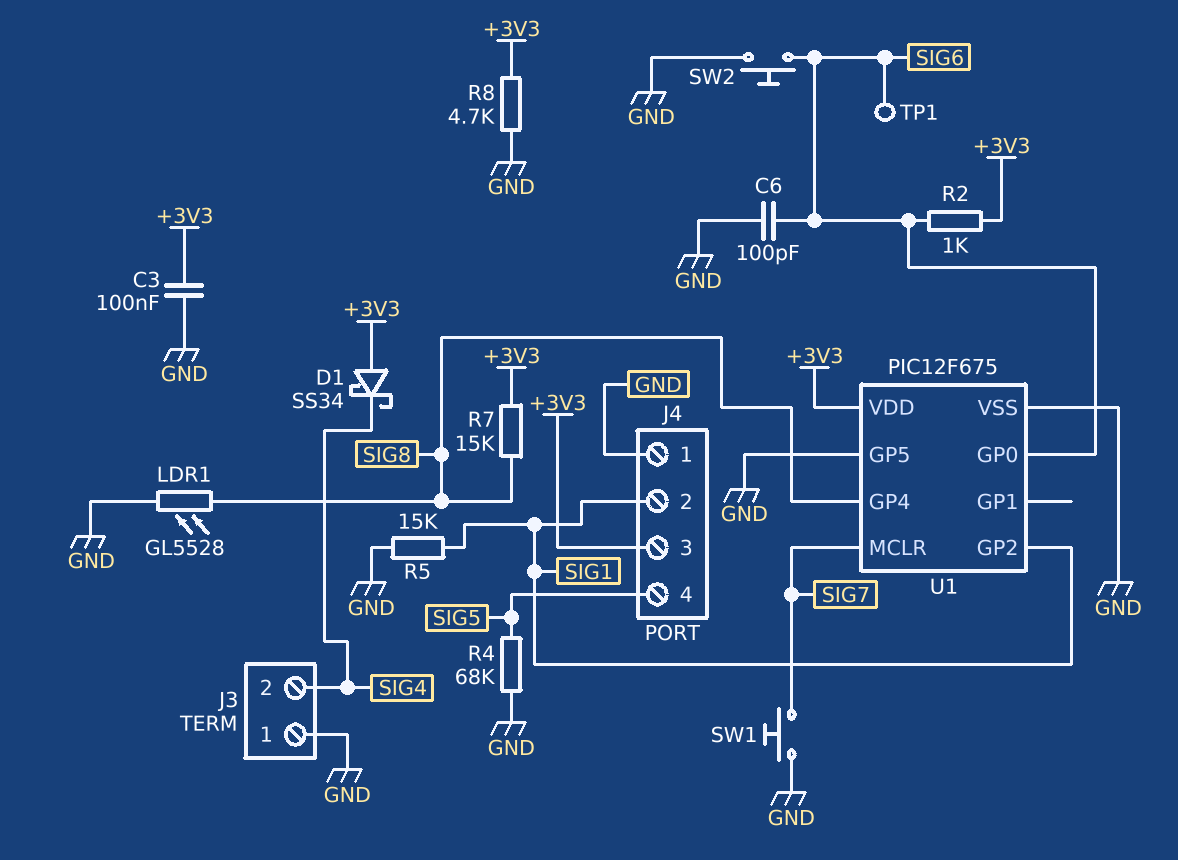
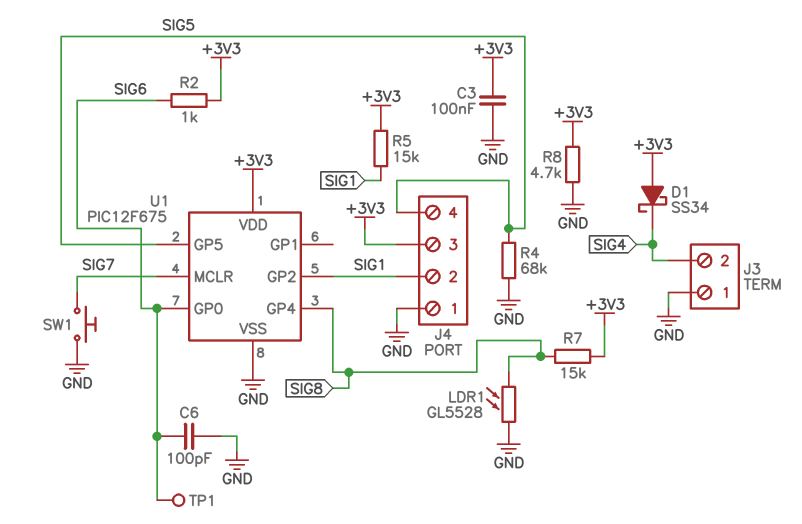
R5: 15k (GND, SIG1) -> 15k (+3V3, SIG1)
SW2: button (GND, SIG6) -> none
U1 pin GP5: GND -> SIG5

